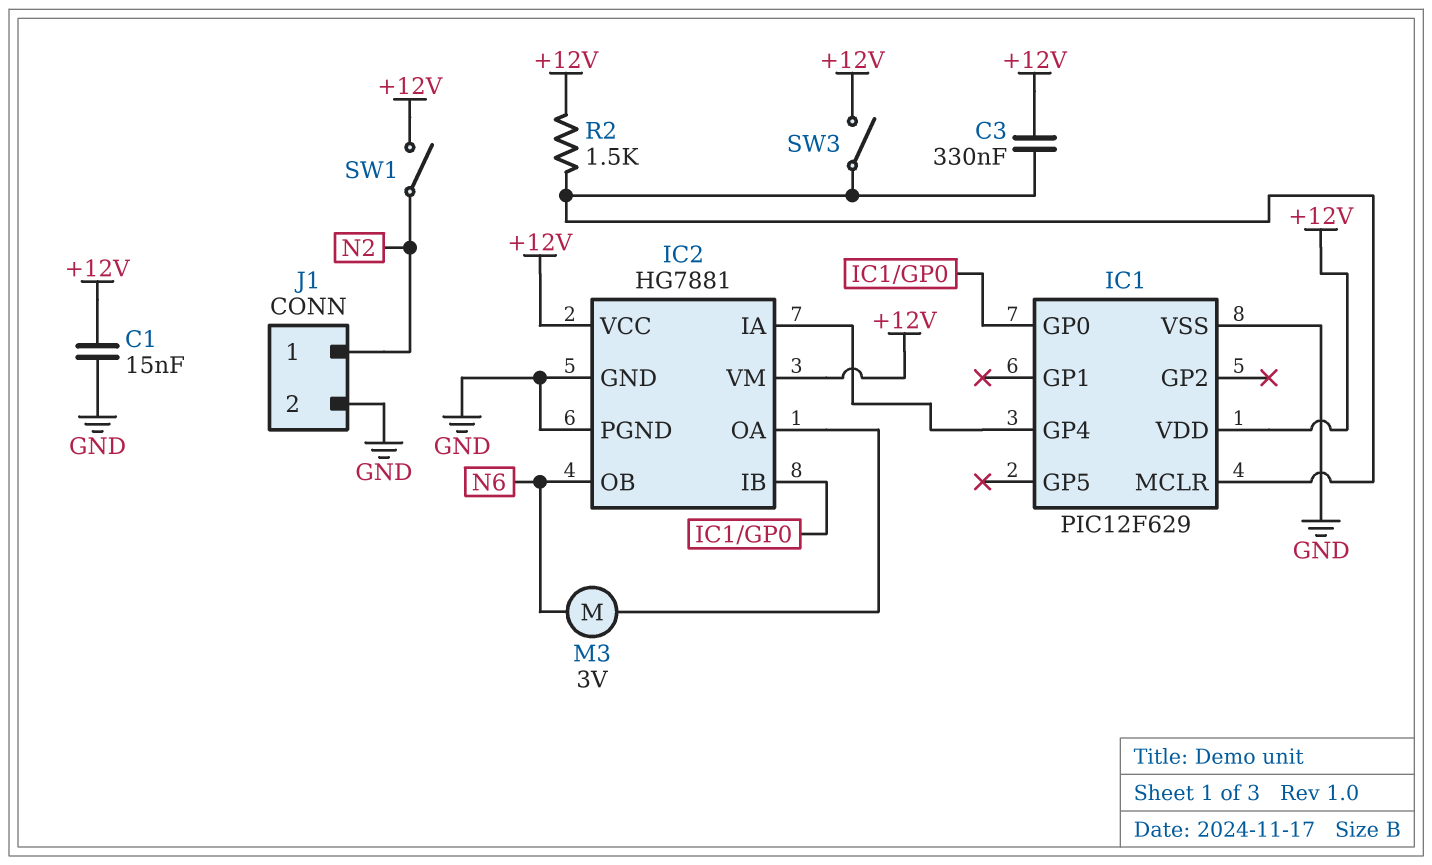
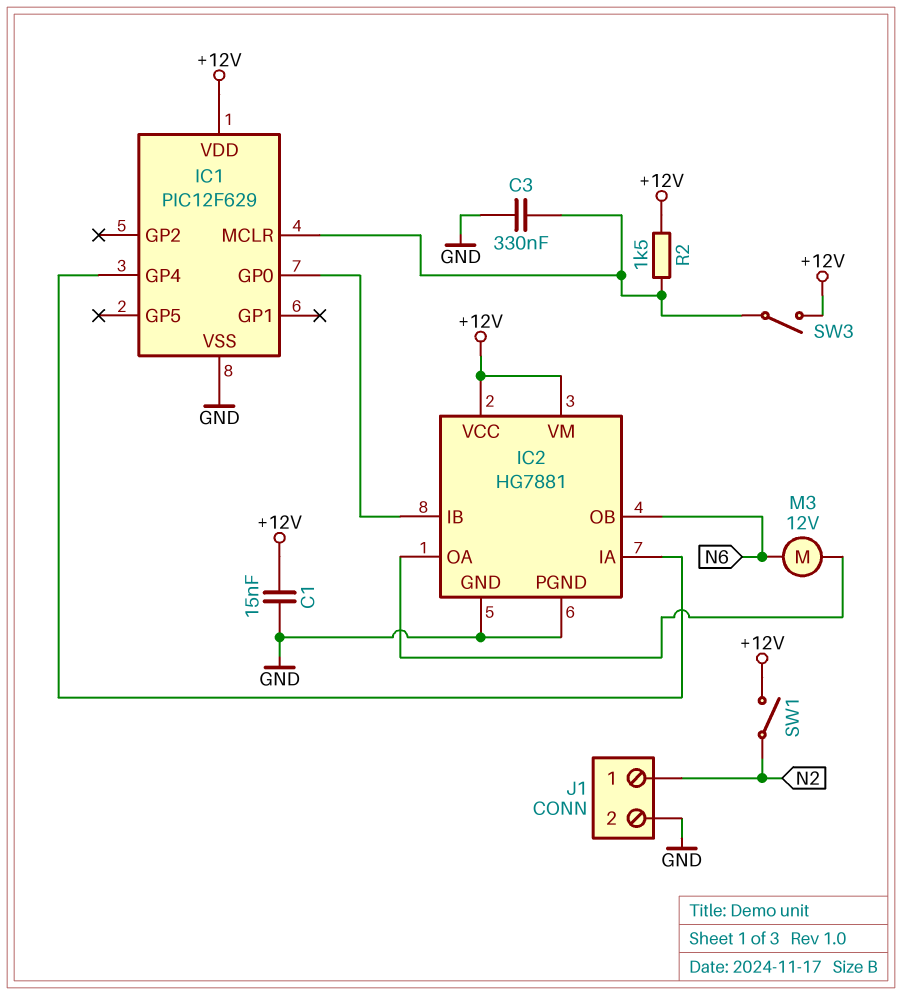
C3: 330nF (+12V, IC1/MCLR) -> 330nF (GND, IC1/MCLR)
M3: motor 3V (IC2/OA, N6) -> motor 12V (IC2/OA, N6)

